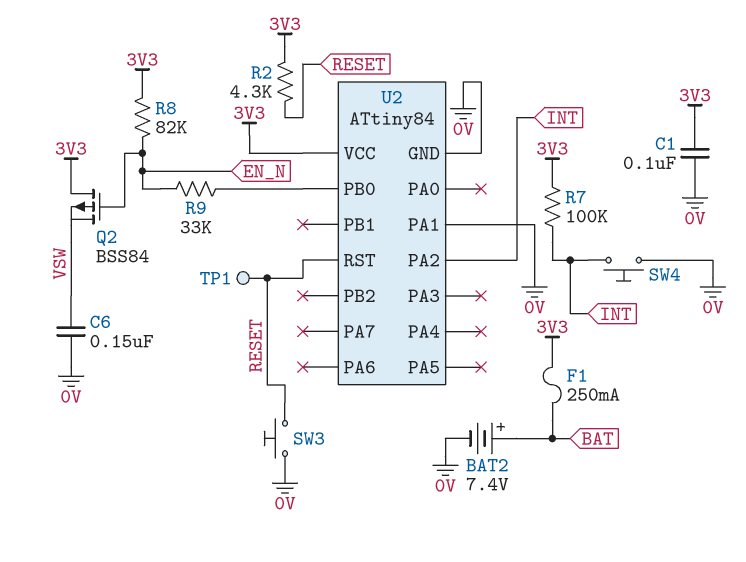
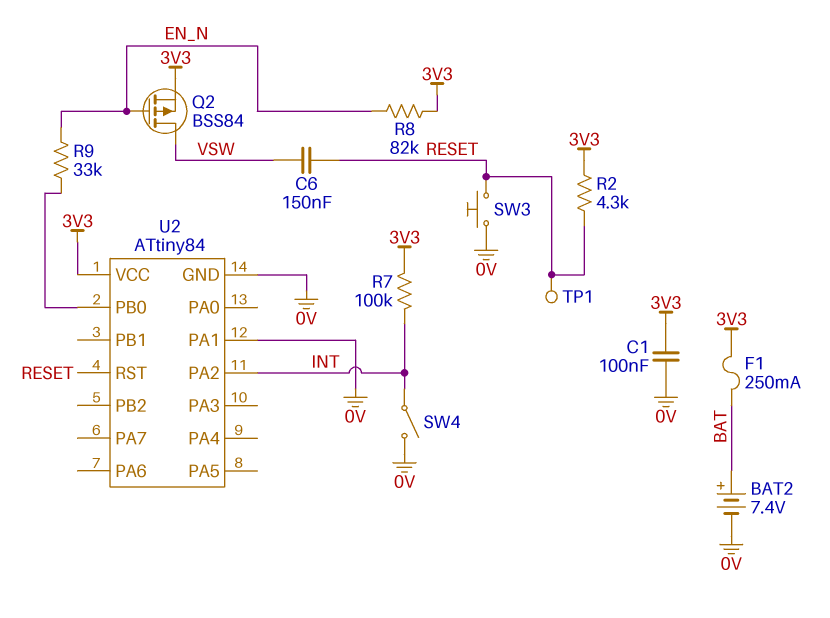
C6: 150nF (0V, VSW) -> 150nF (RESET, VSW)
Q2: PMOS BSS84 (G EN_N, D 3V3, S VSW) -> PMOS BSS84 (G EN_N, D VSW, S 3V3)
SW4: button (0V, INT) -> switch (0V, INT)

